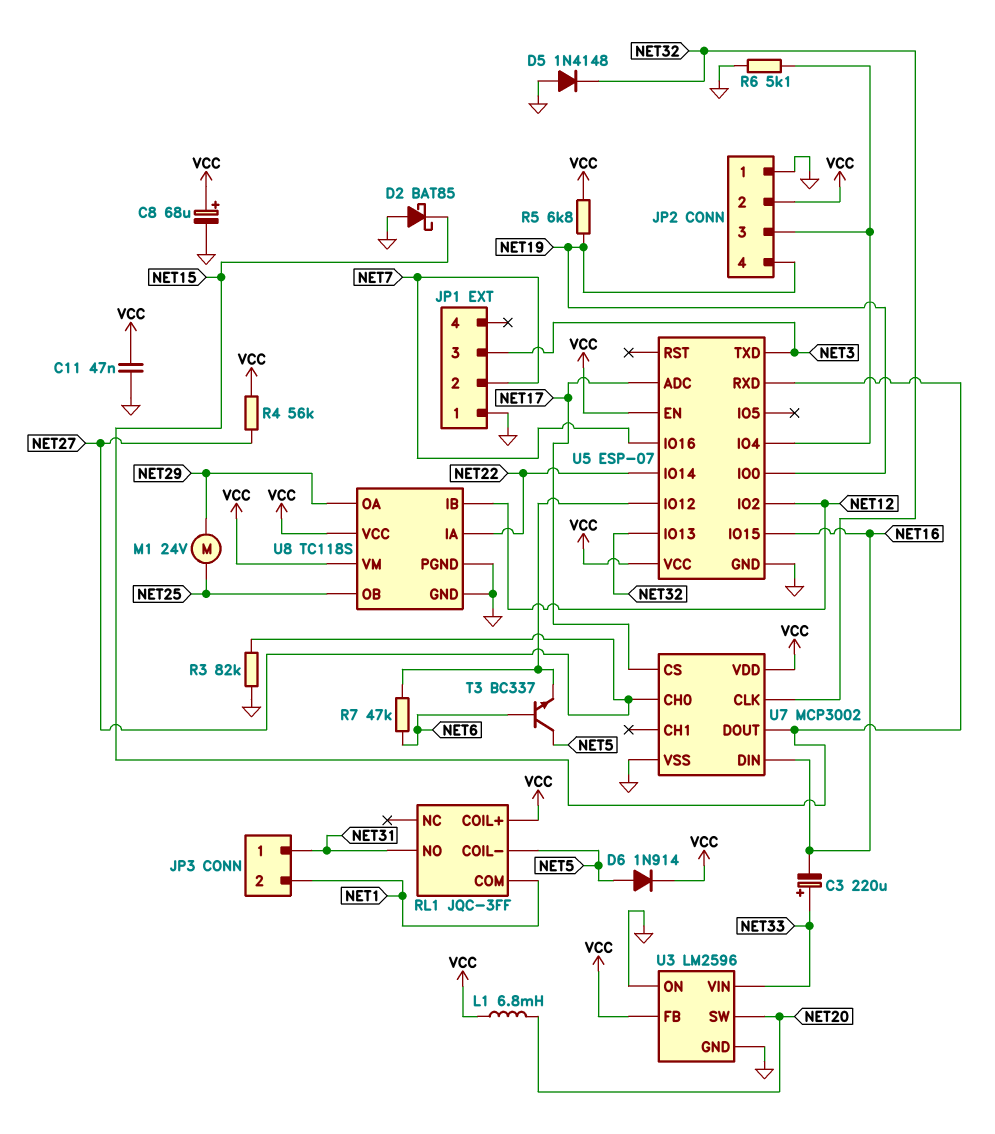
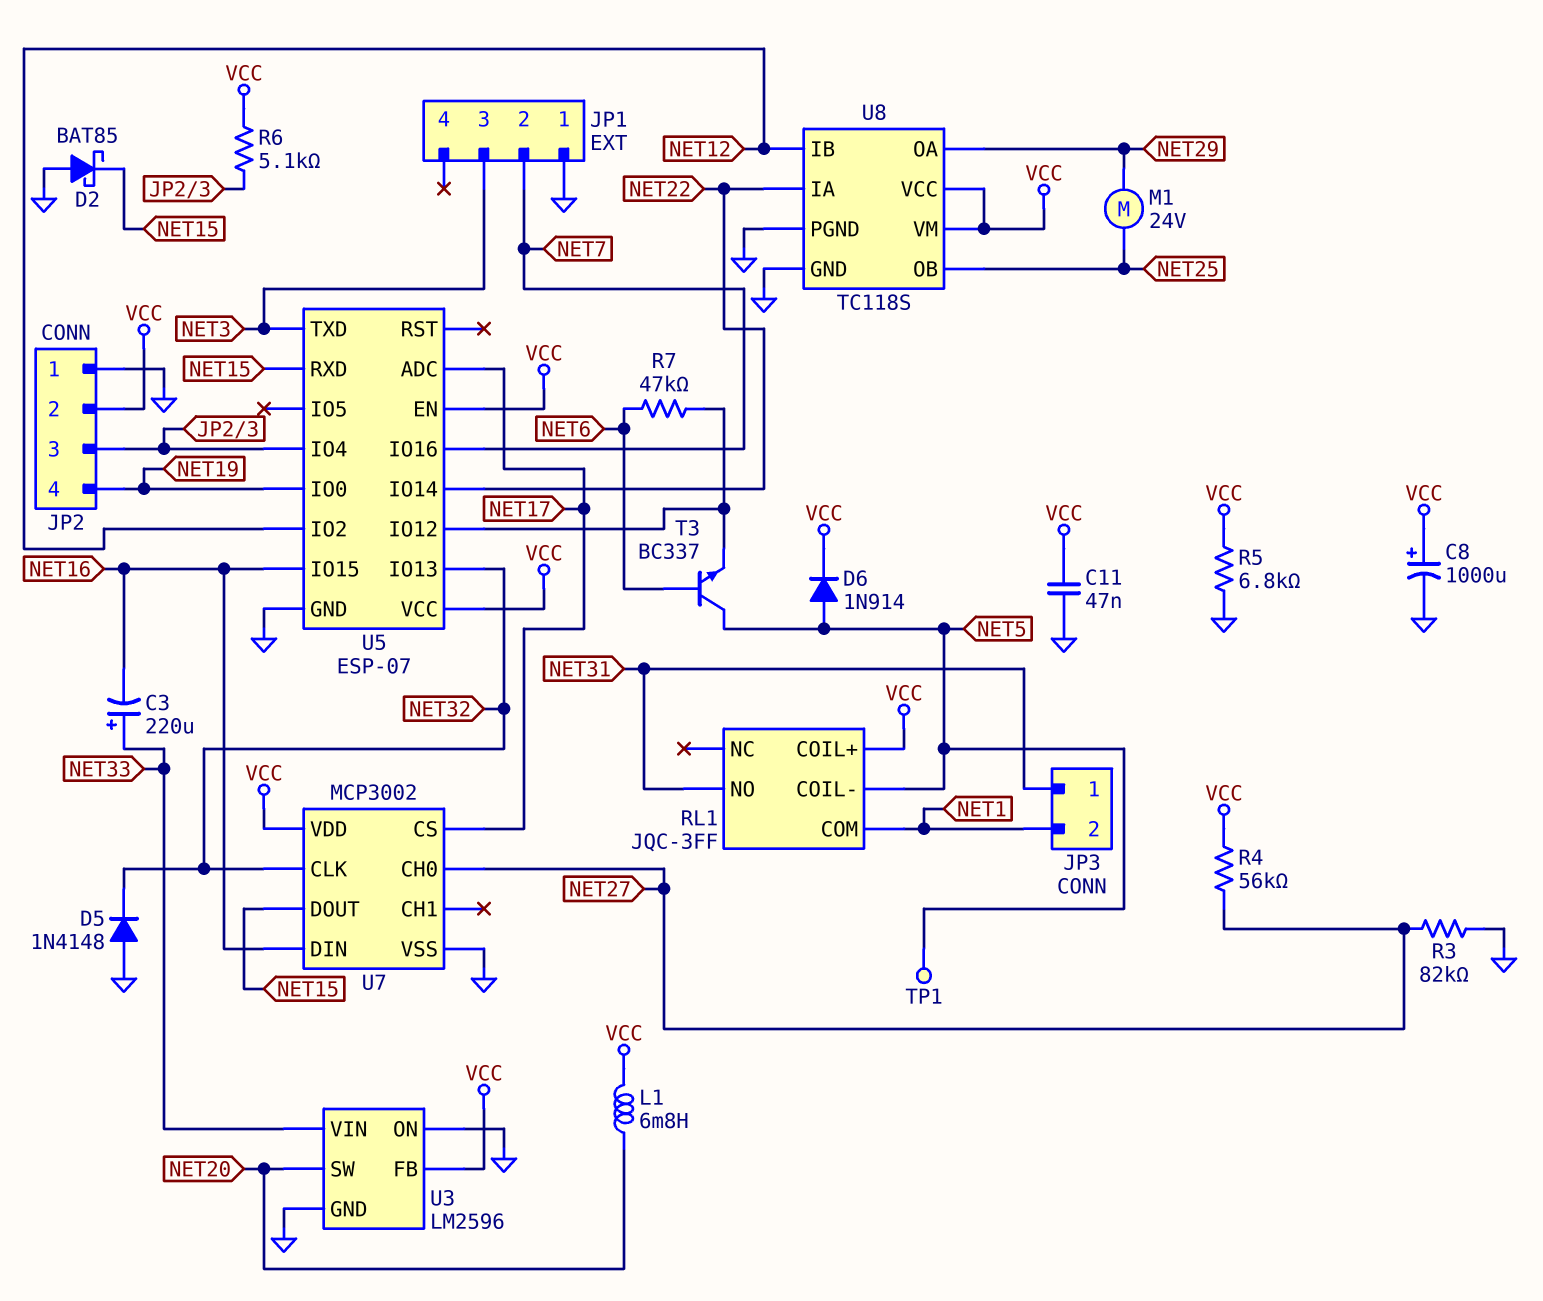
C8: 68uF (plus VCC, minus GND) -> 1000uF (plus VCC, minus GND)
R5: 6.8k (NET19, VCC) -> 6.8k (GND, VCC)
R6: 5.1k (GND, JP2/3) -> 5.1k (JP2/3, VCC)
TP1: none -> test point (NET5)

